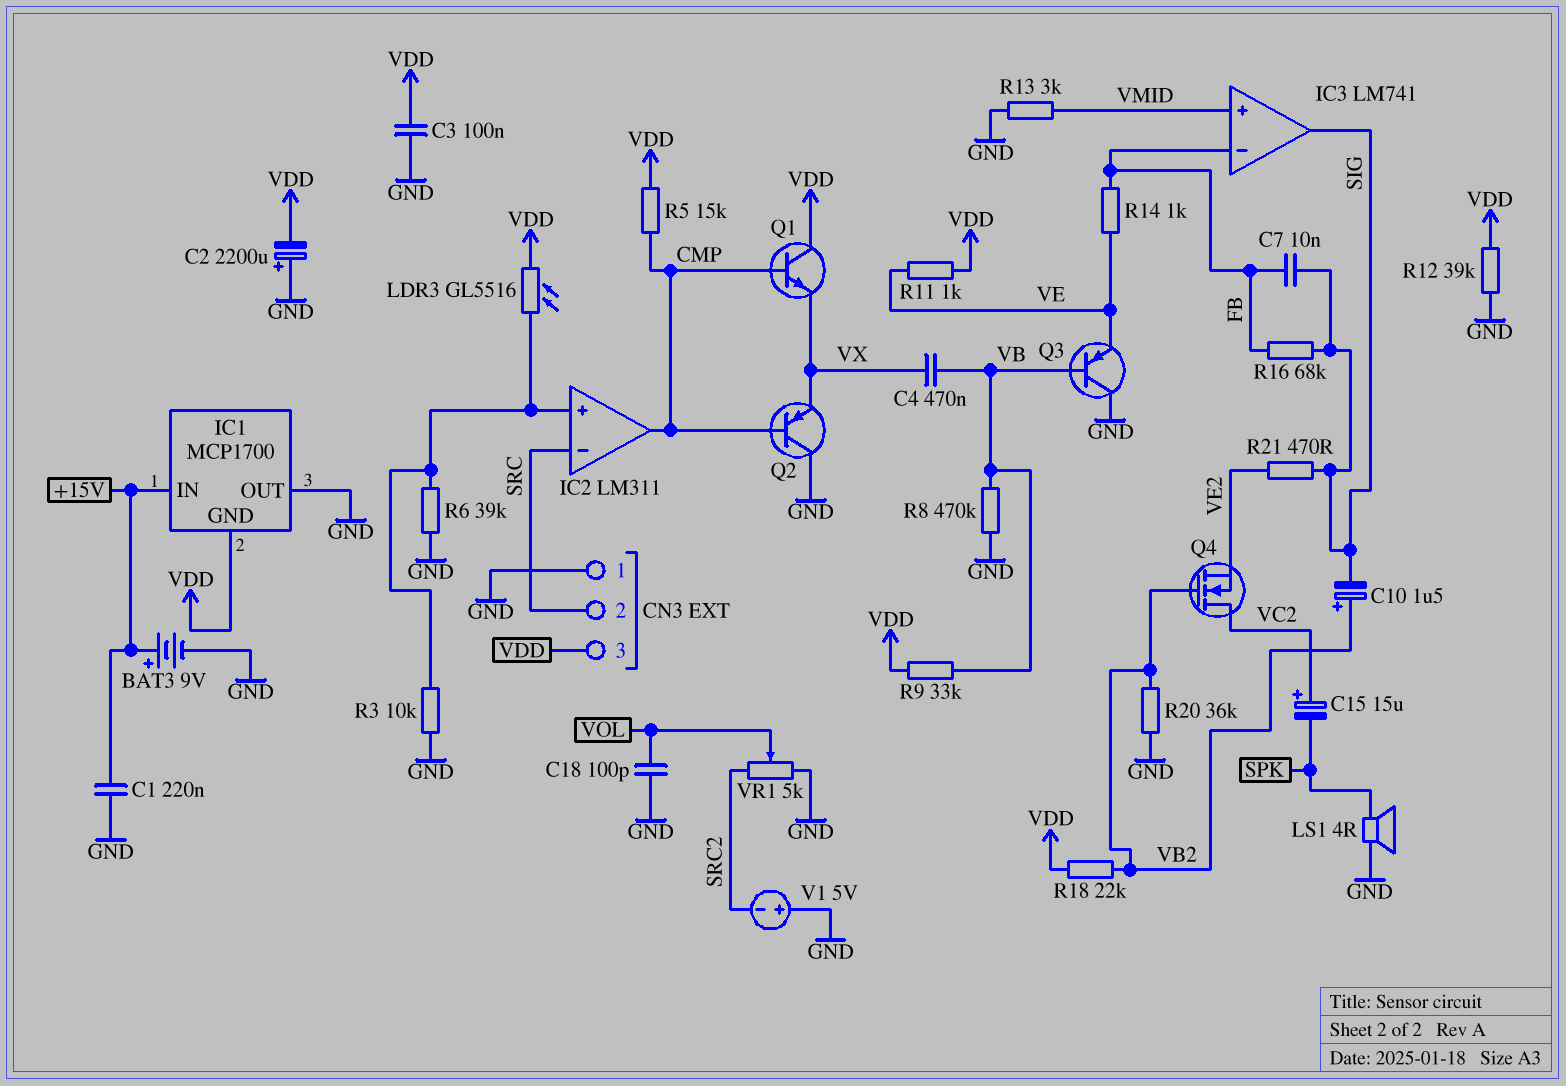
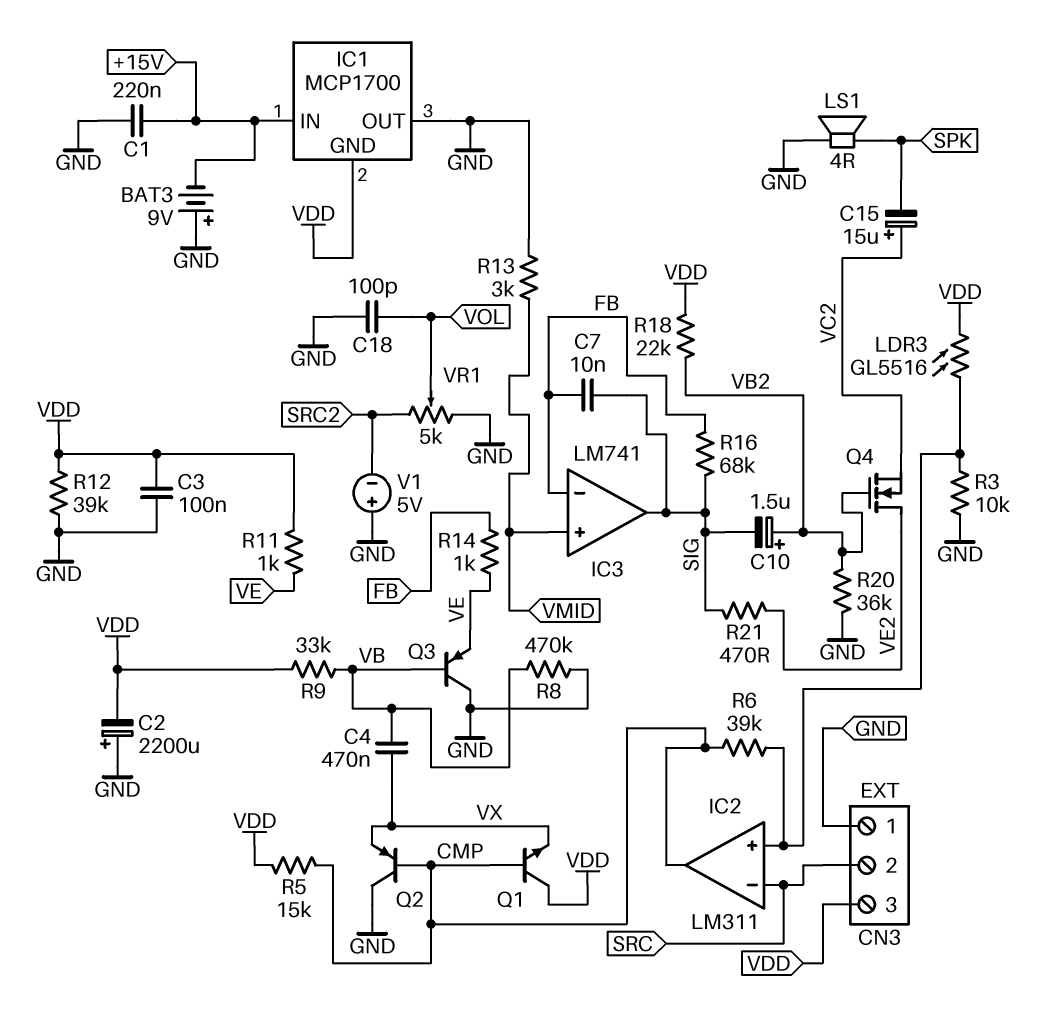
BAT3: 9V (plus +15V, minus GND) -> 9V (plus GND, minus +15V)
Q4: NMOS (G VB2, D VC2, S VE2) -> NMOS (G VB2, D VE2, S VC2)
R6: 39k (GND, IC2/in+) -> 39k (CMP, IC2/in+)

